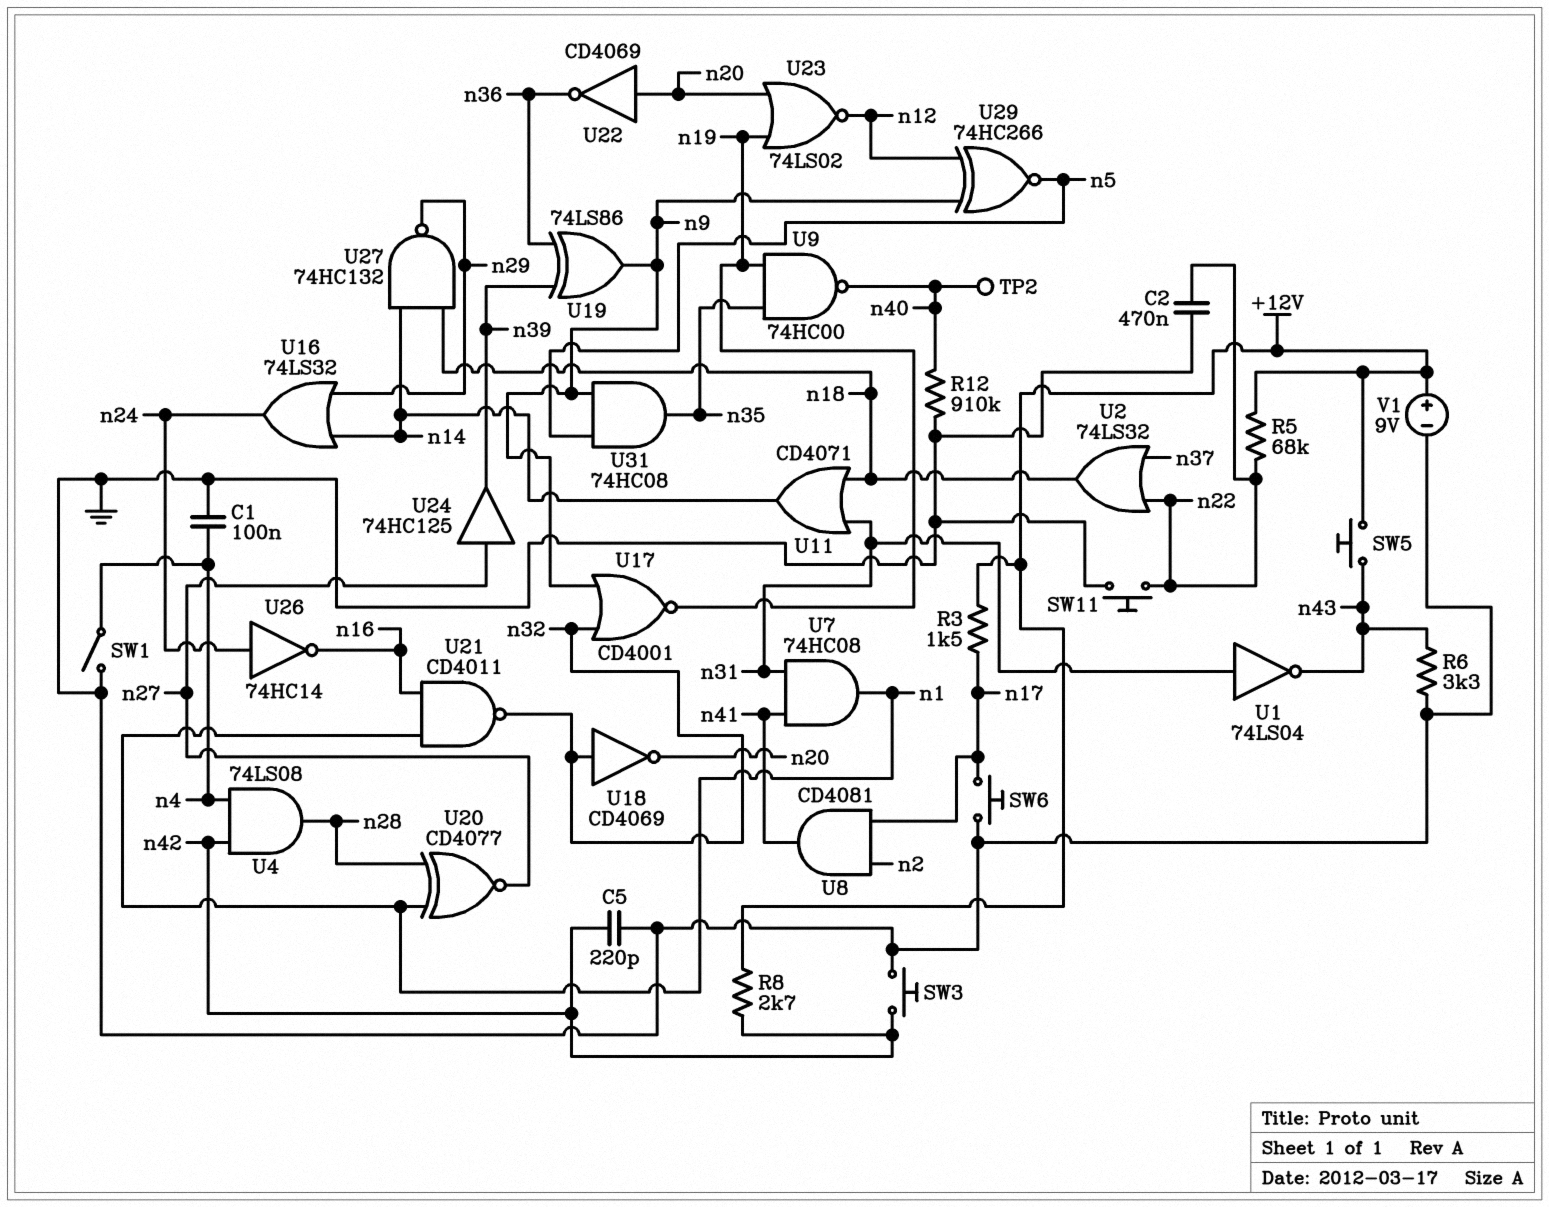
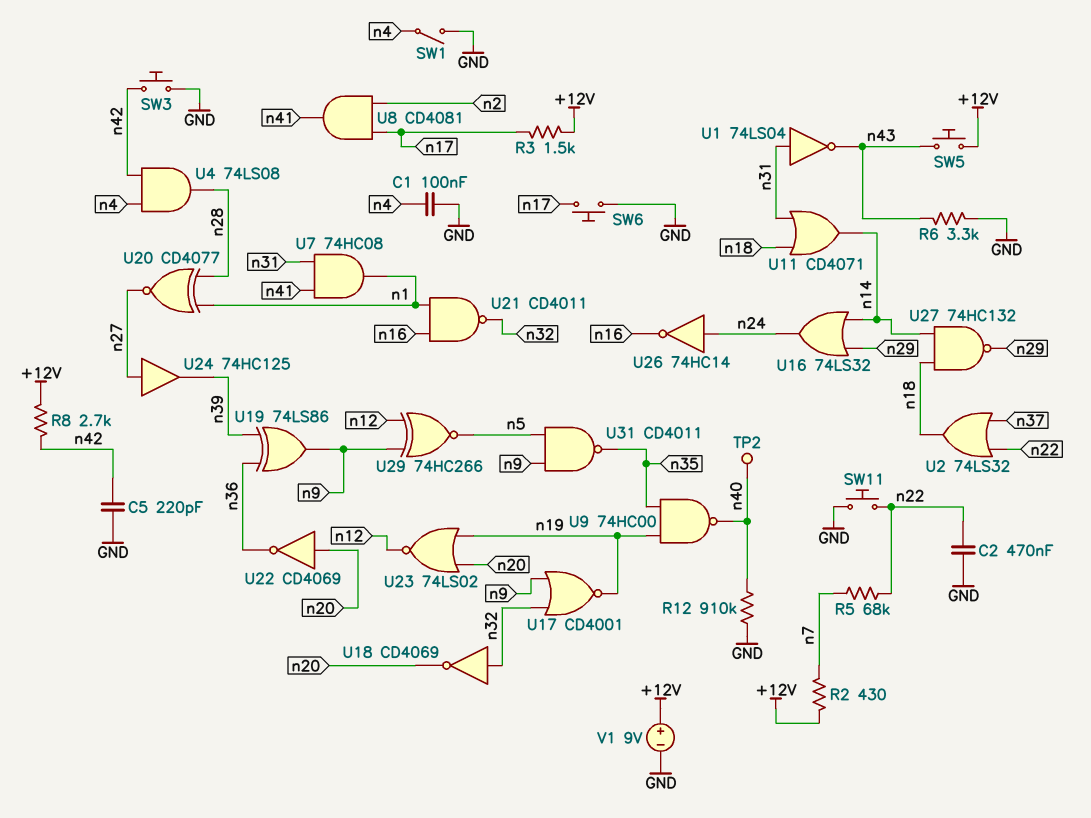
R2: none -> 430 (+12V, n7)
R5: 68k (+12V, n22) -> 68k (n7, n22)
U31: AND 74HC08 (in n5, in n9, out n35) -> NAND CD4011 (in n5, in n9, out n35)

